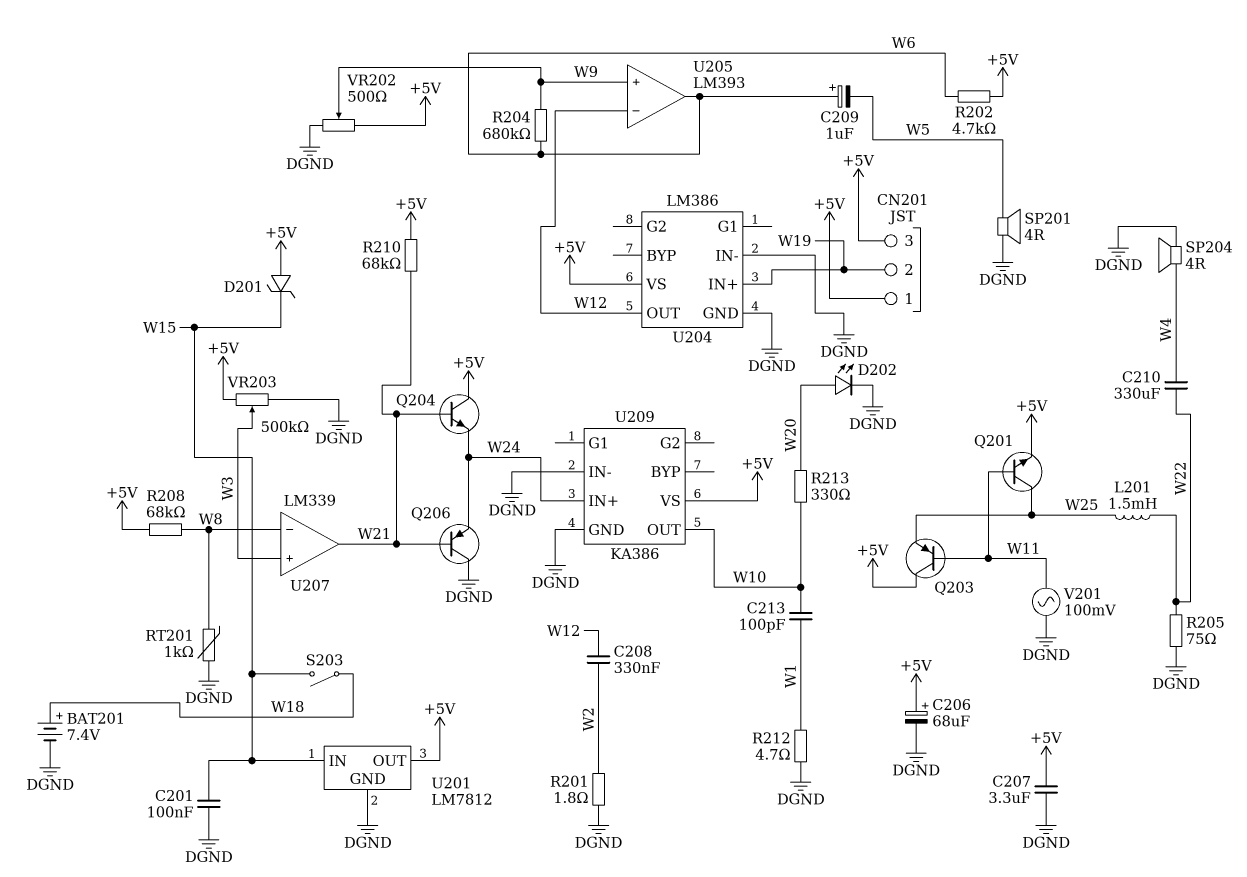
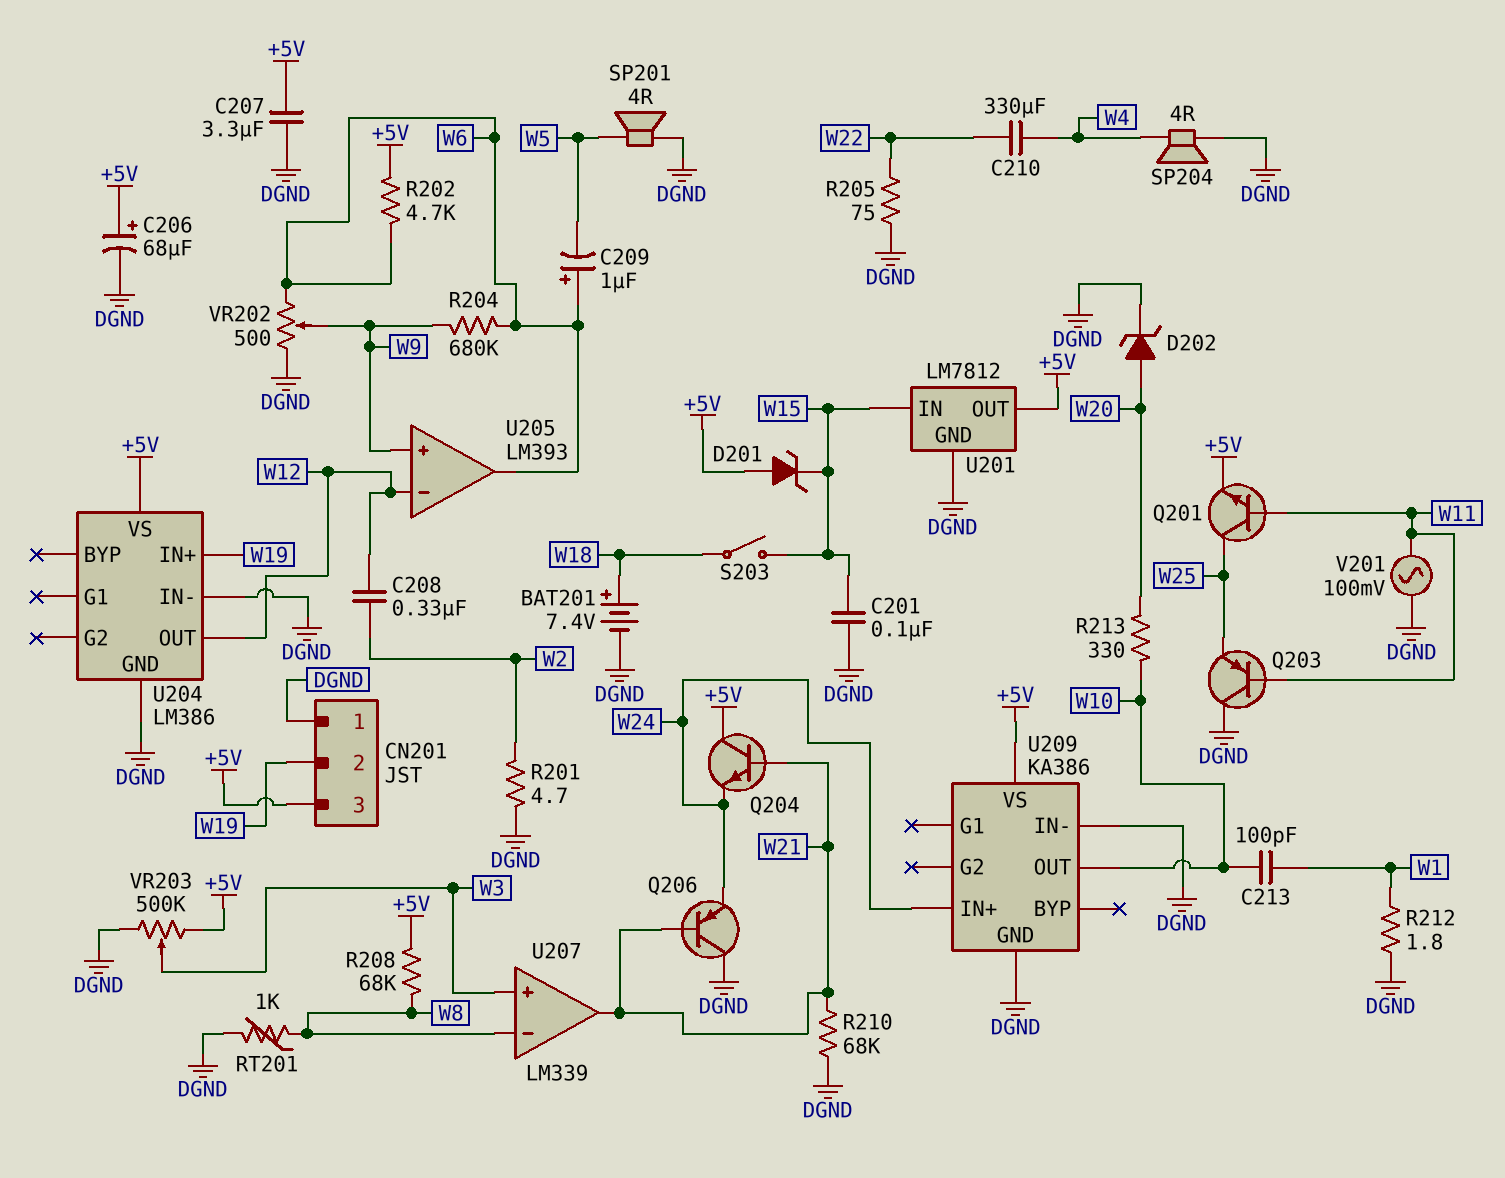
CN201 pin 1: +5V -> DGND
D202: LED (A W20, K DGND) -> zener (A W20, K DGND)
L201: 1.5mH (W22, W25) -> none
Q203: PNP (B W11, C +5V, E W25) -> PNP (B W11, C DGND, E W25)
R201: 1.8 (DGND, W2) -> 4.7 (DGND, W2)
R210: 68k (+5V, W21) -> 68k (DGND, W21)
R212: 4.7 (DGND, W1) -> 1.8 (DGND, W1)
VR202: 500 (+5V, DGND, wiper W9) -> 500 (DGND, W6, wiper W9)

